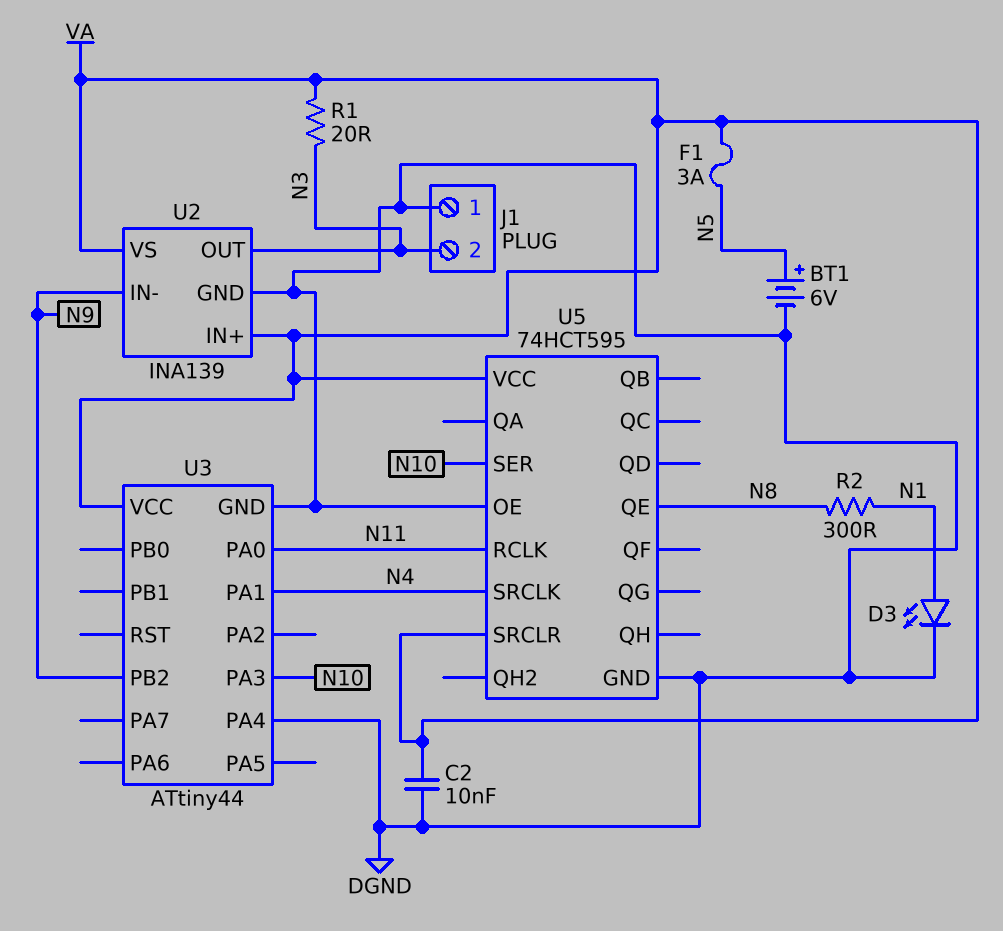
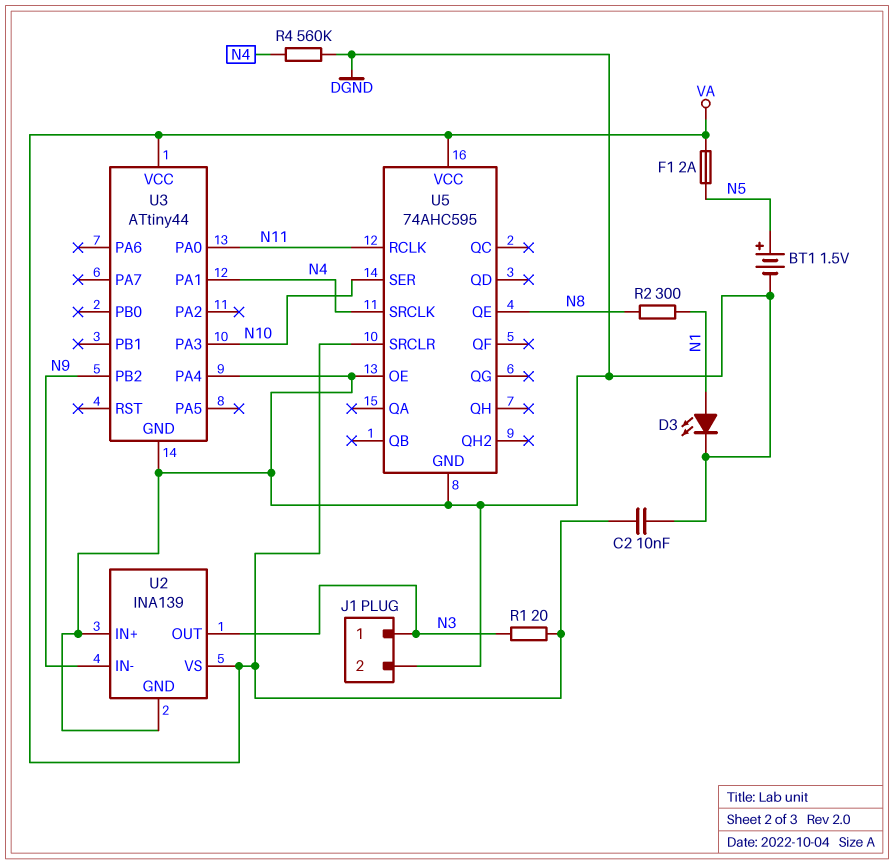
BT1: 6V (plus N5, minus DGND) -> 1.5V (plus N5, minus DGND)
F1: 3A (N5, VA) -> 2A (N5, VA)
J1 pin 1: DGND -> N3
J1 pin 2: N3 -> DGND
R4: none -> 560k (DGND, N4)
U2 pin IN+: VA -> DGND
U5: 74HCT595 -> 74AHC595

